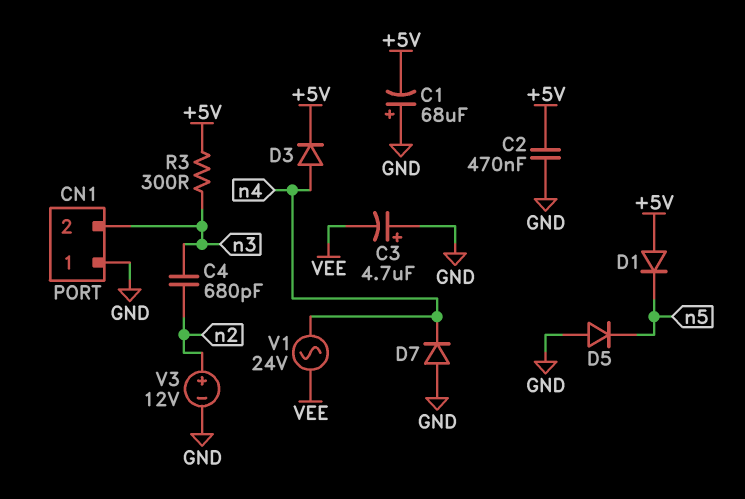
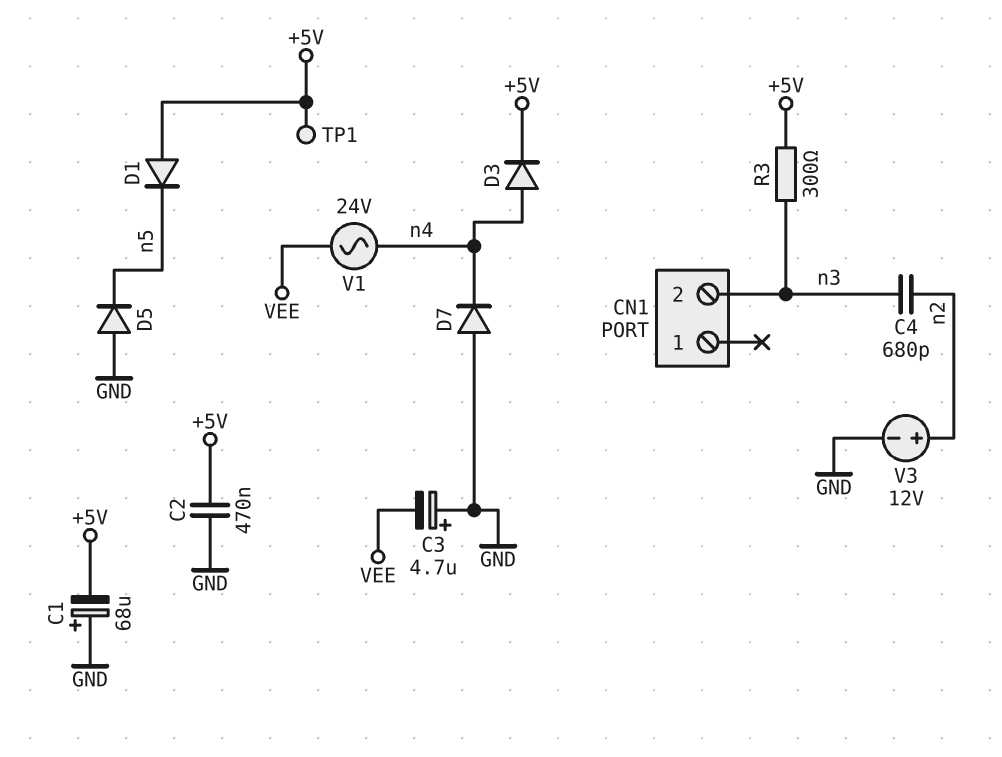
CN1 pin 1: GND -> none
TP1: none -> test point (+5V)

